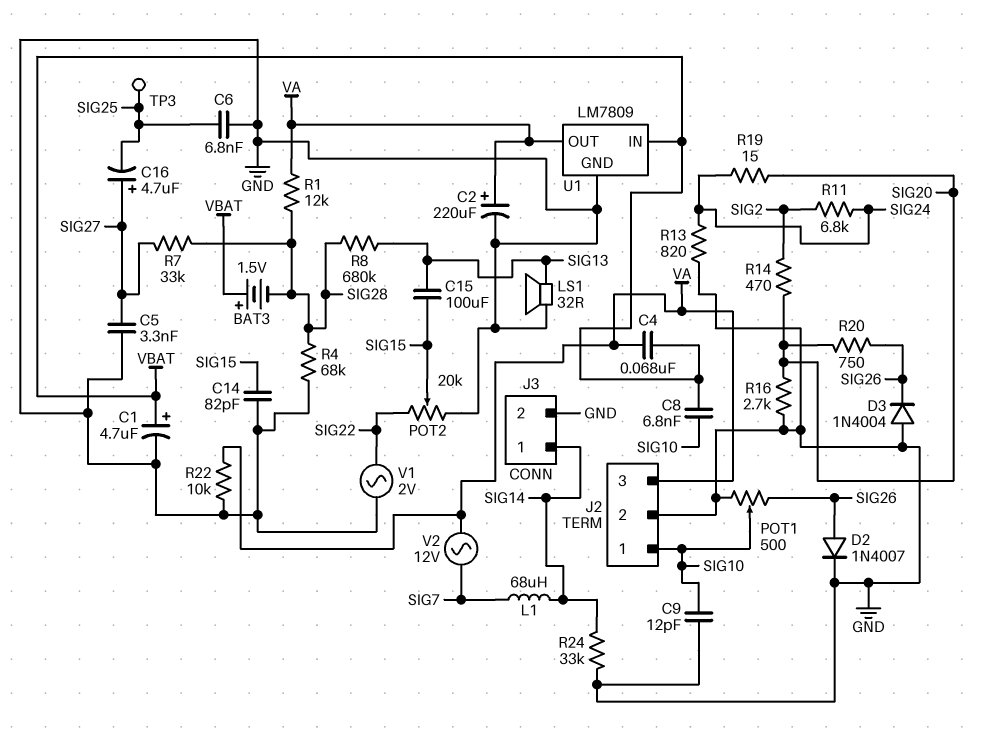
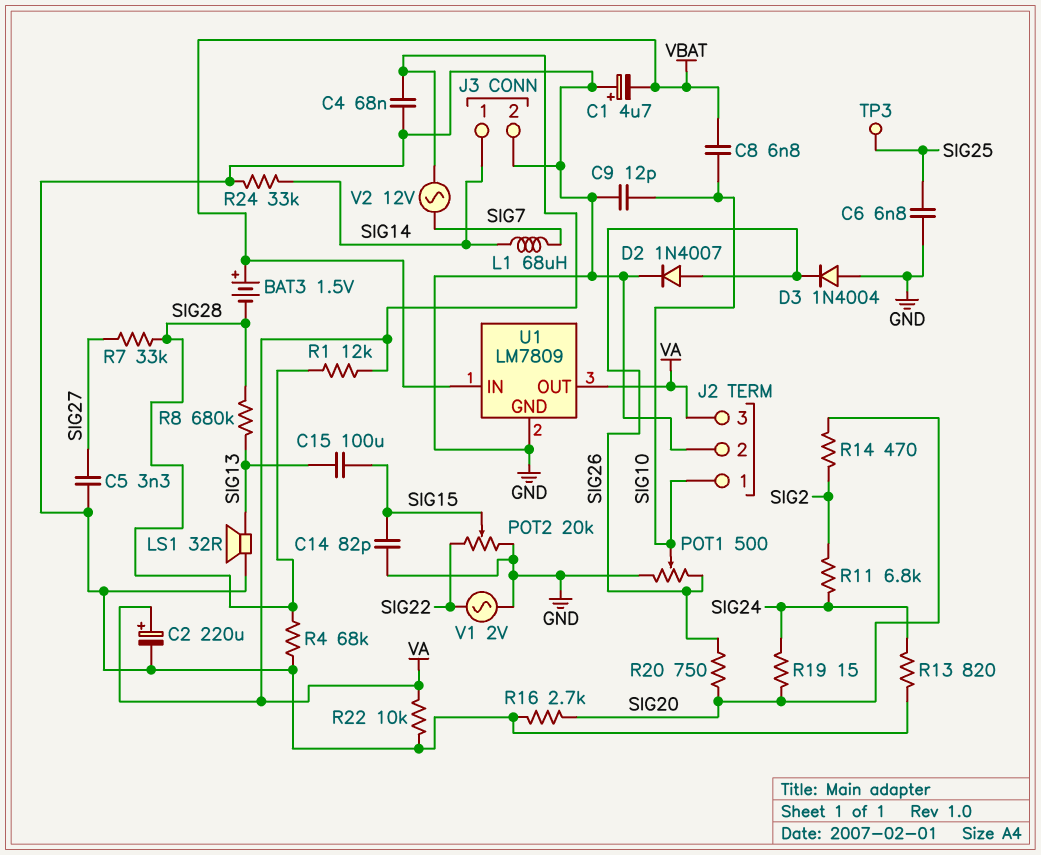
C1: 4.7uF (plus VBAT, minus GND) -> 4.7uF (plus GND, minus VBAT)
C4: 68nF (VA, VBAT) -> 68nF (GND, VA)
C16: 4.7uF (plus SIG27, minus SIG25) -> none

